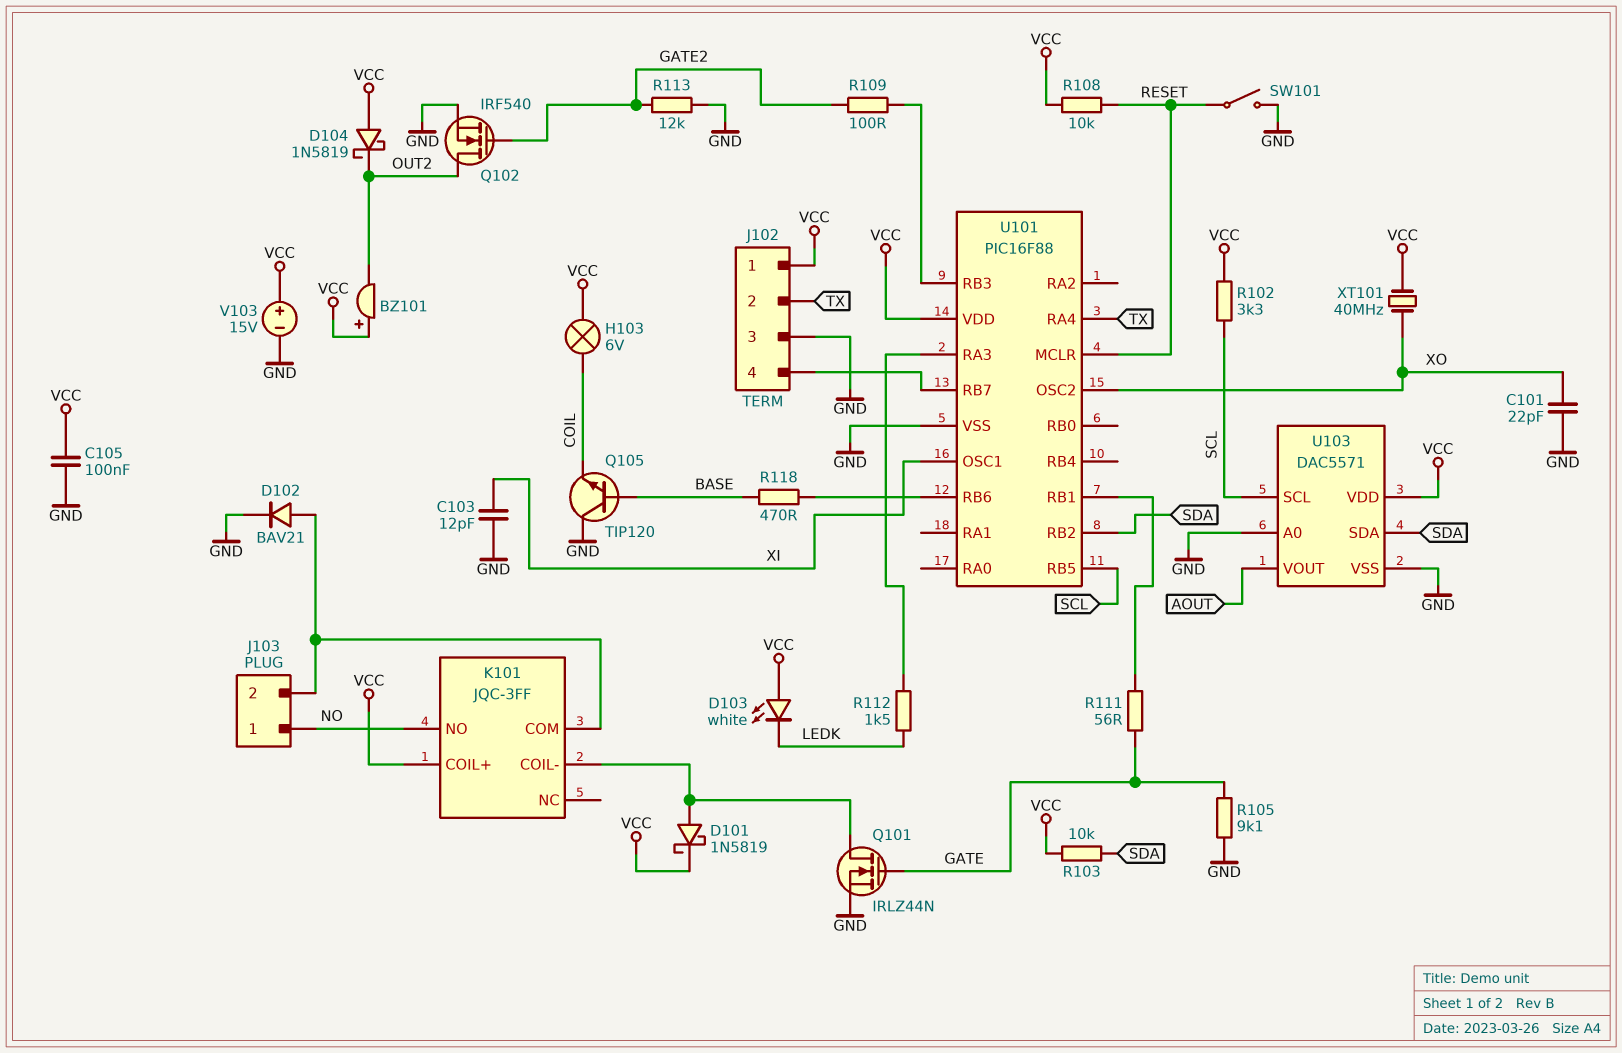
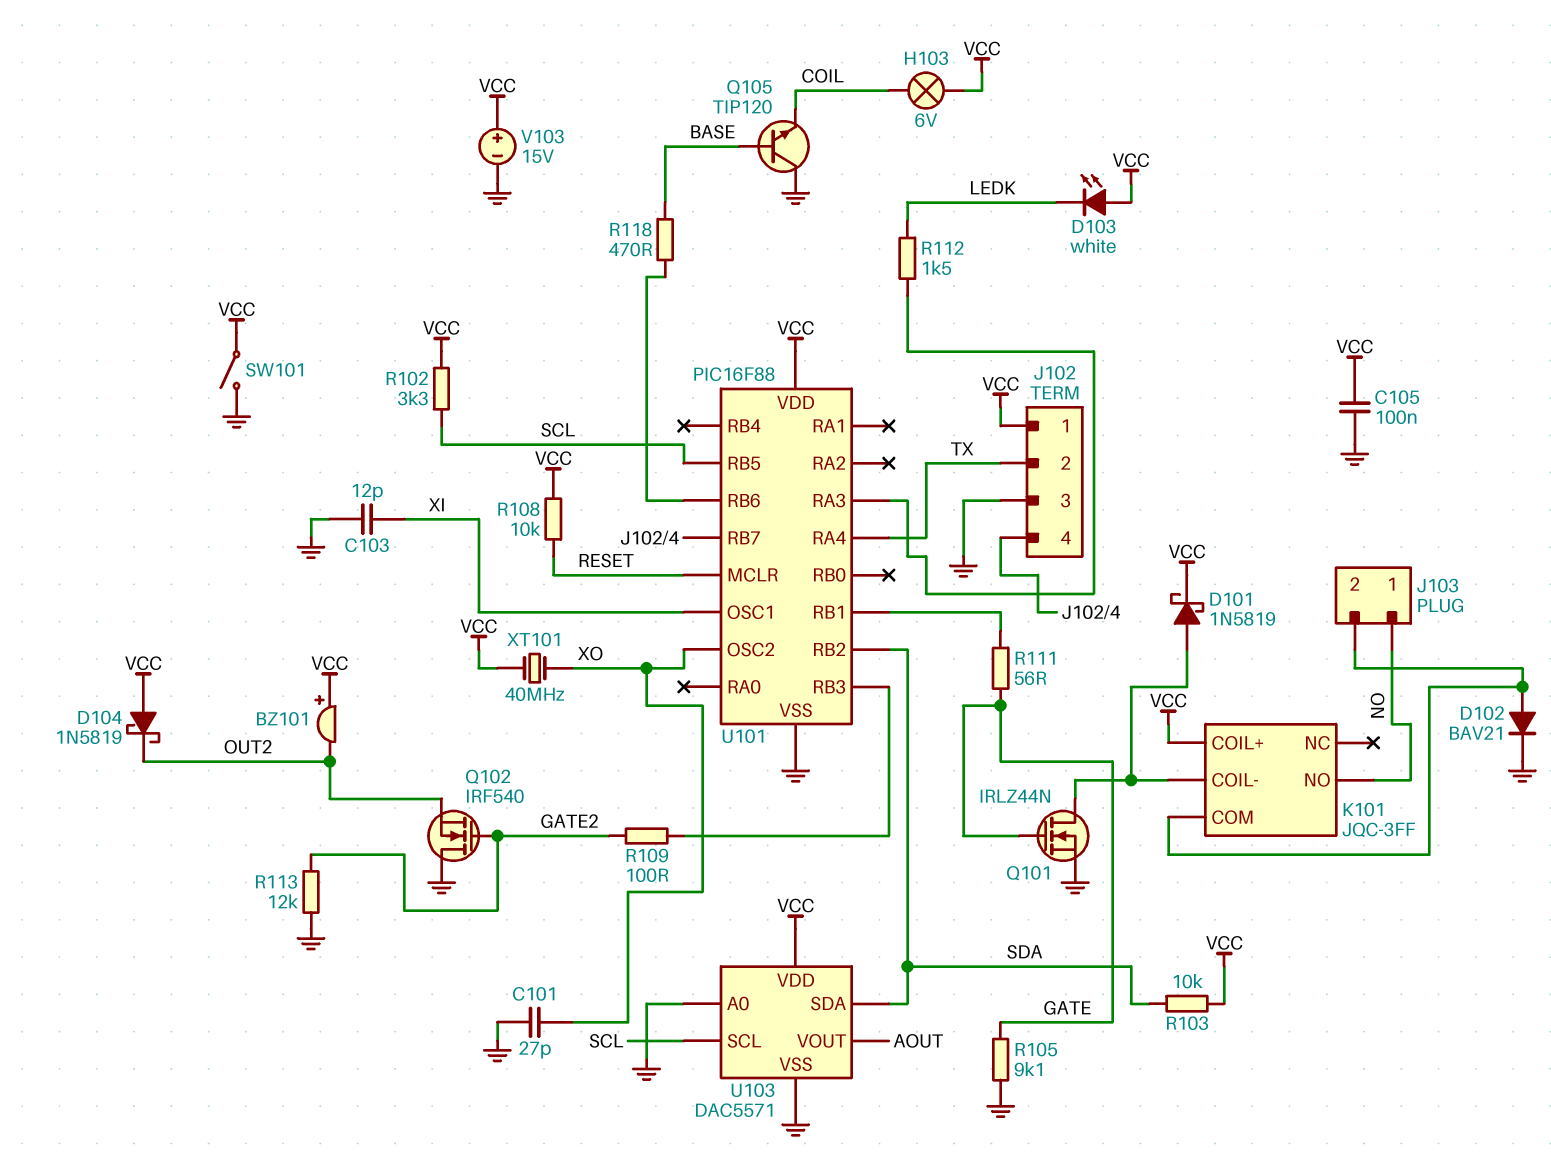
C101: 22pF (GND, XO) -> 27pF (GND, XO)
Q102: NMOS IRF540 (G GATE2, D OUT2, S GND) -> NMOS IRF540 (G GATE2, D GND, S OUT2)
SW101: switch (GND, RESET) -> switch (GND, VCC)

